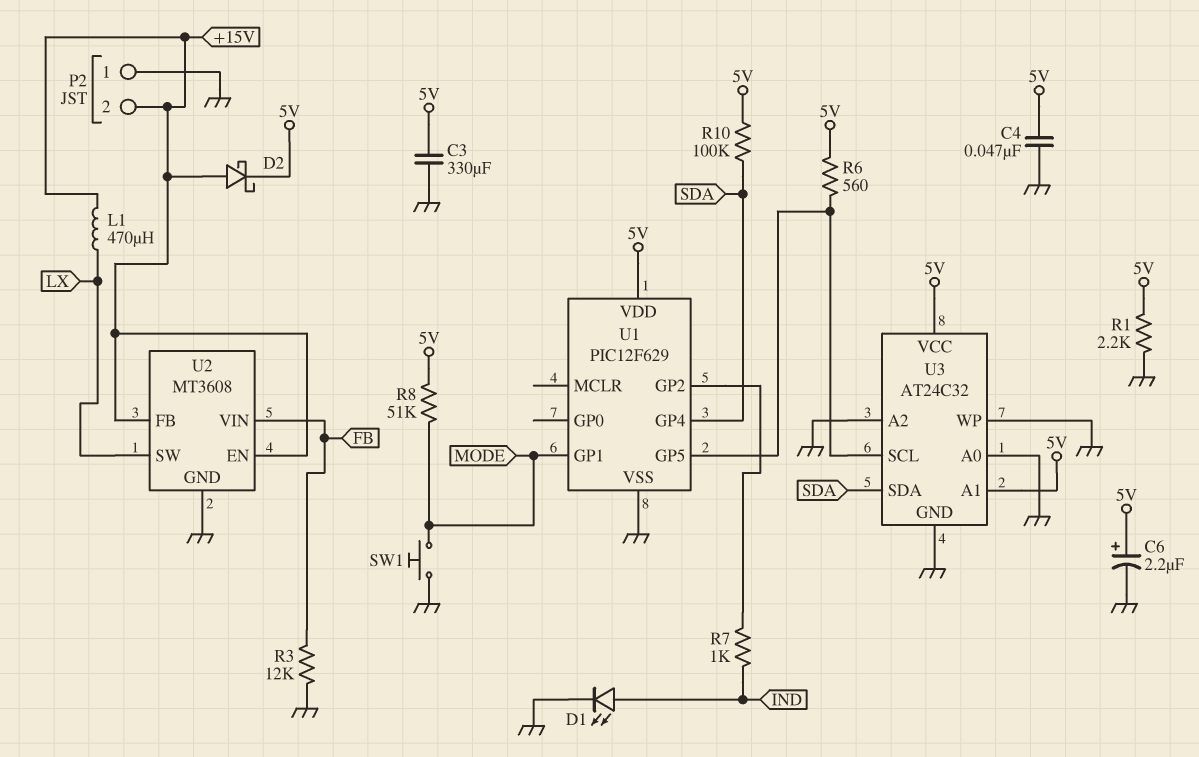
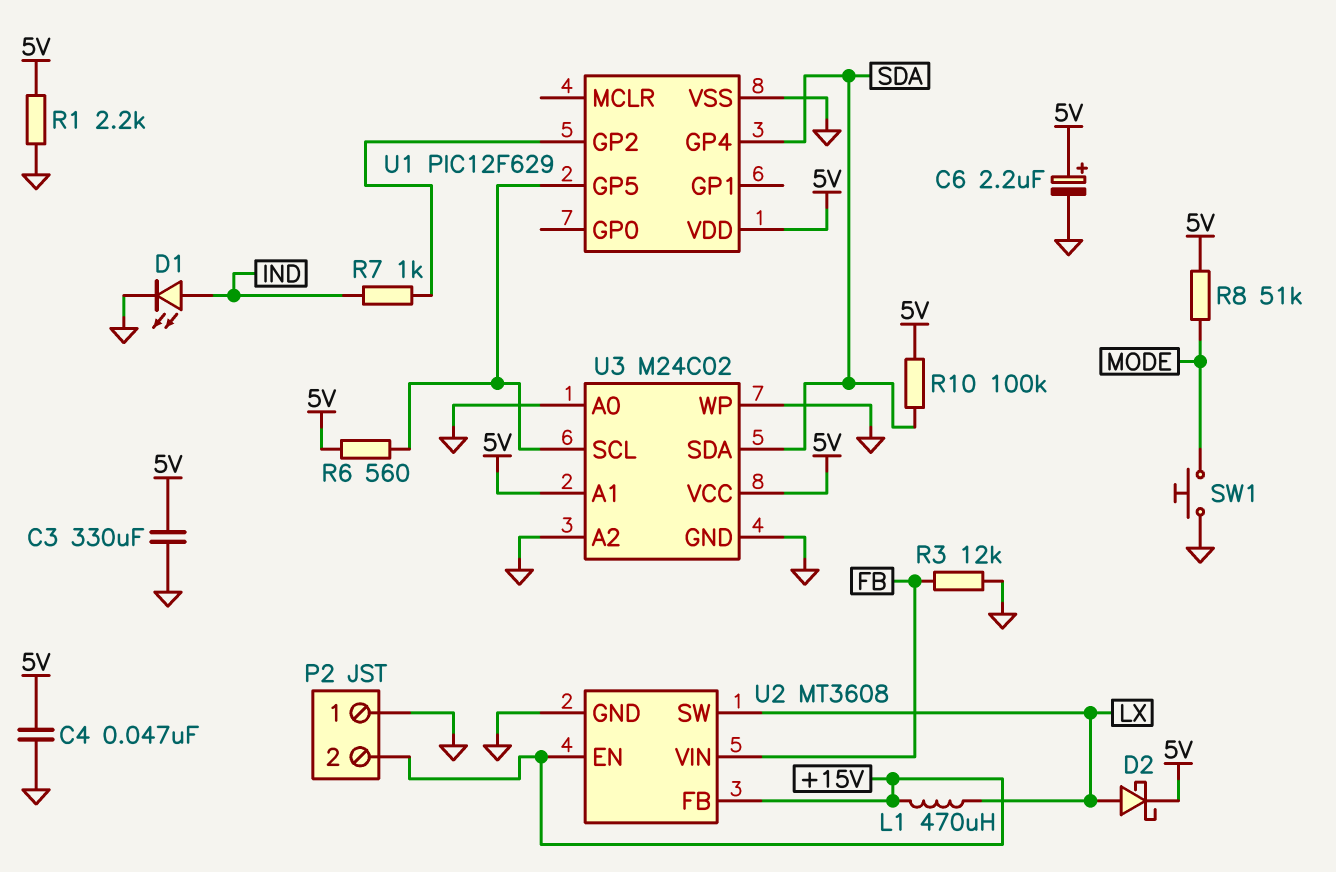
D2: schottky (A +15V, K 5V) -> schottky (A LX, K 5V)
U1 pin GP1: MODE -> none
U3: AT24C32 -> M24C02

